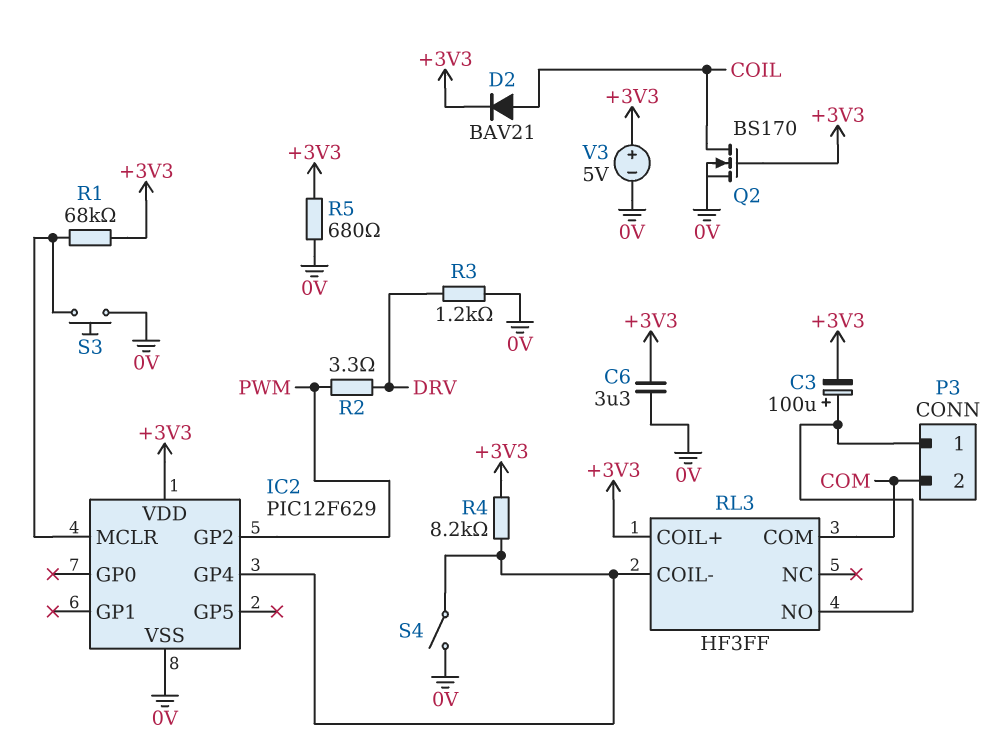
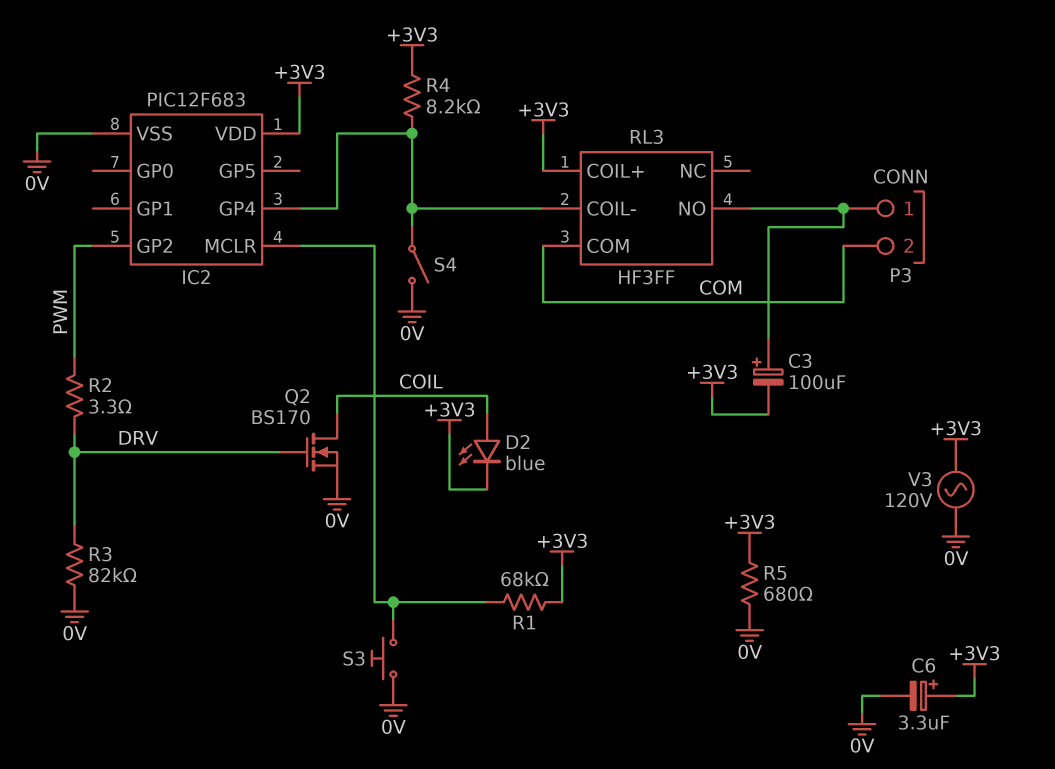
C6: 3.3uF (+3V3, 0V) -> 3.3uF (plus +3V3, minus 0V)
D2: diode BAV21 (A COIL, K +3V3) -> LED blue (A COIL, K +3V3)
IC2: PIC12F629 -> PIC12F683
Q2: NMOS BS170 (G +3V3, D COIL, S 0V) -> NMOS BS170 (G DRV, D COIL, S 0V)
R3: 1.2k (0V, DRV) -> 82k (0V, DRV)
V3: 5V (plus +3V3, minus 0V) -> AC 120V (+3V3, 0V)

